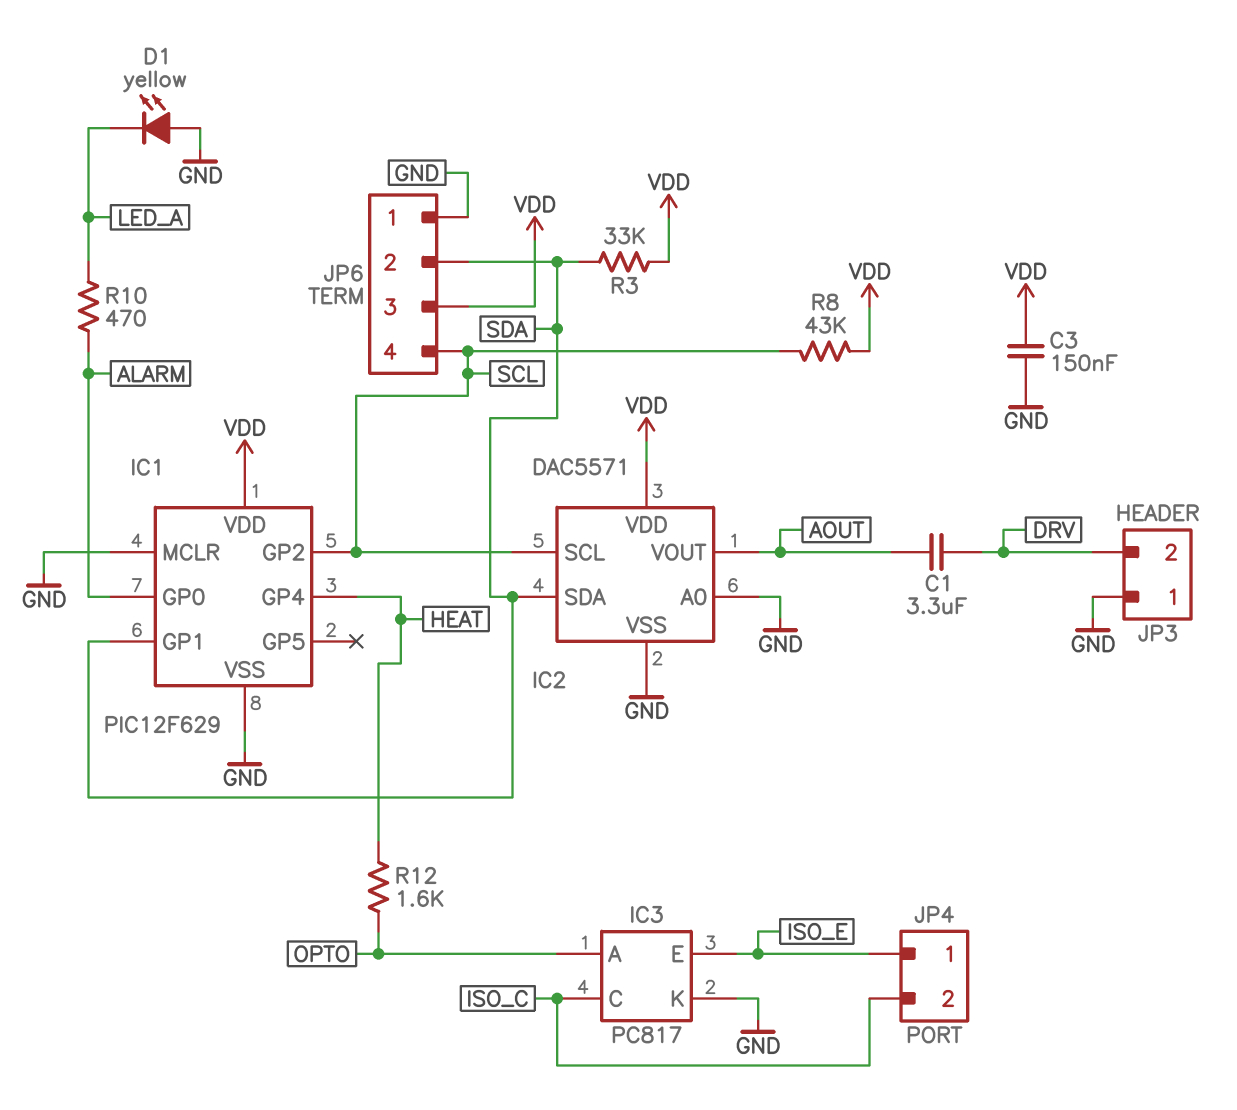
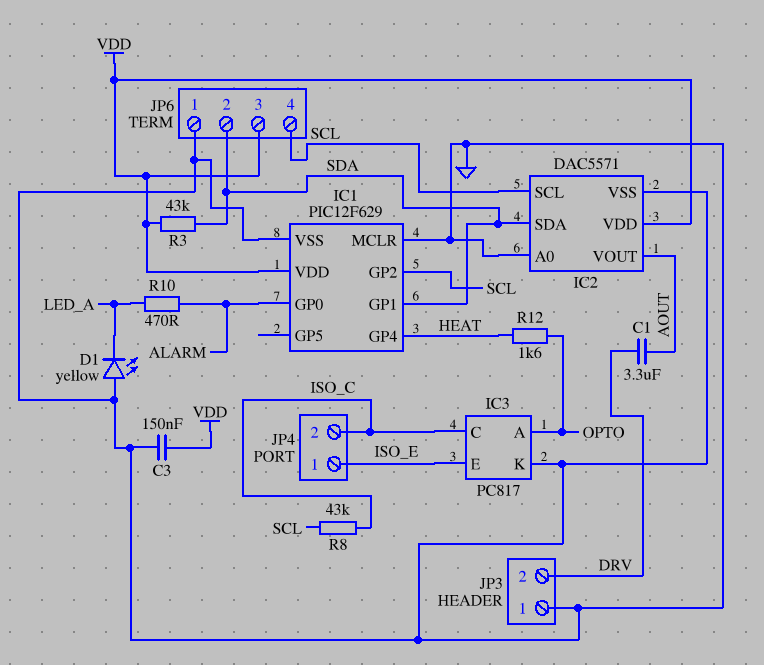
R3: 33k (SDA, VDD) -> 43k (SDA, VDD)
R8: 43k (SCL, VDD) -> 43k (ISO_C, SCL)

